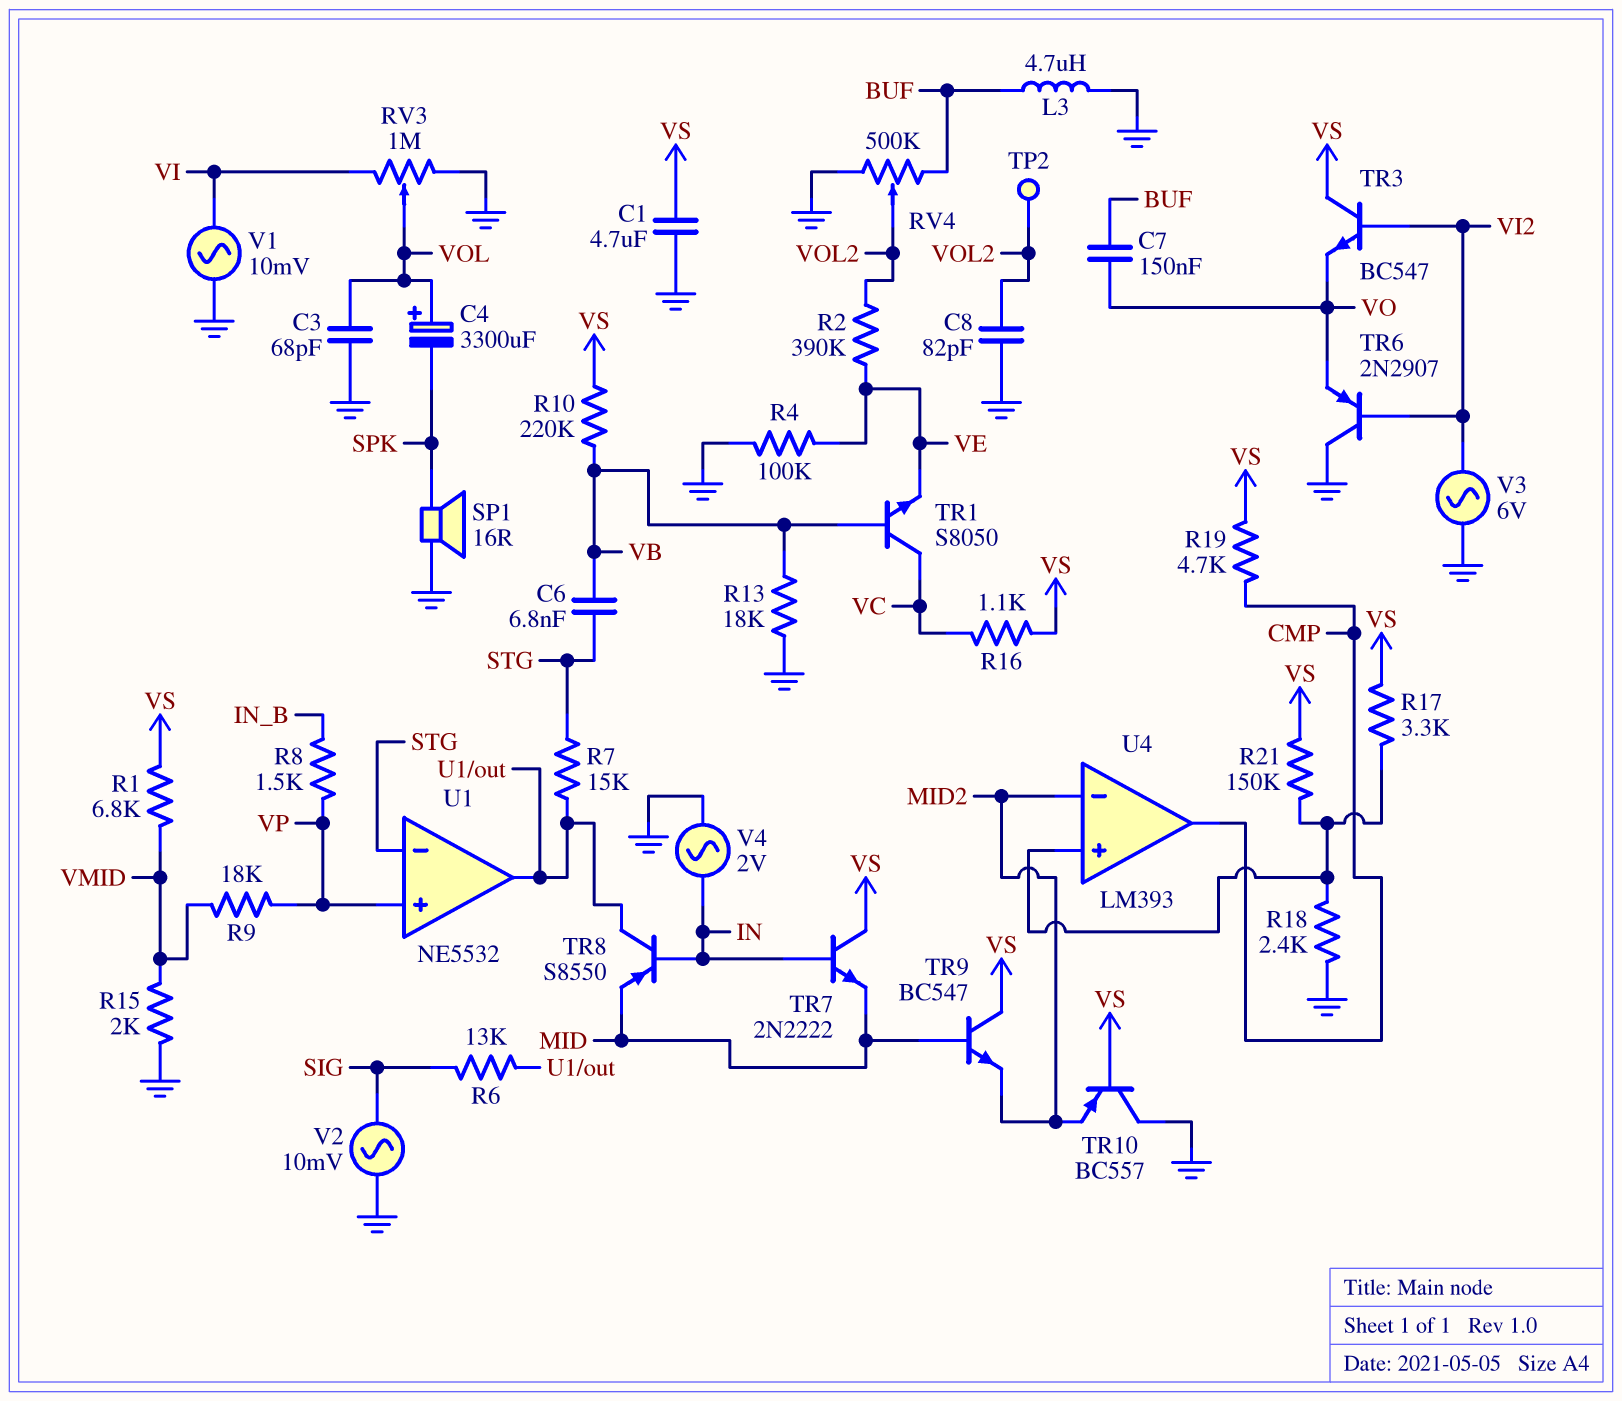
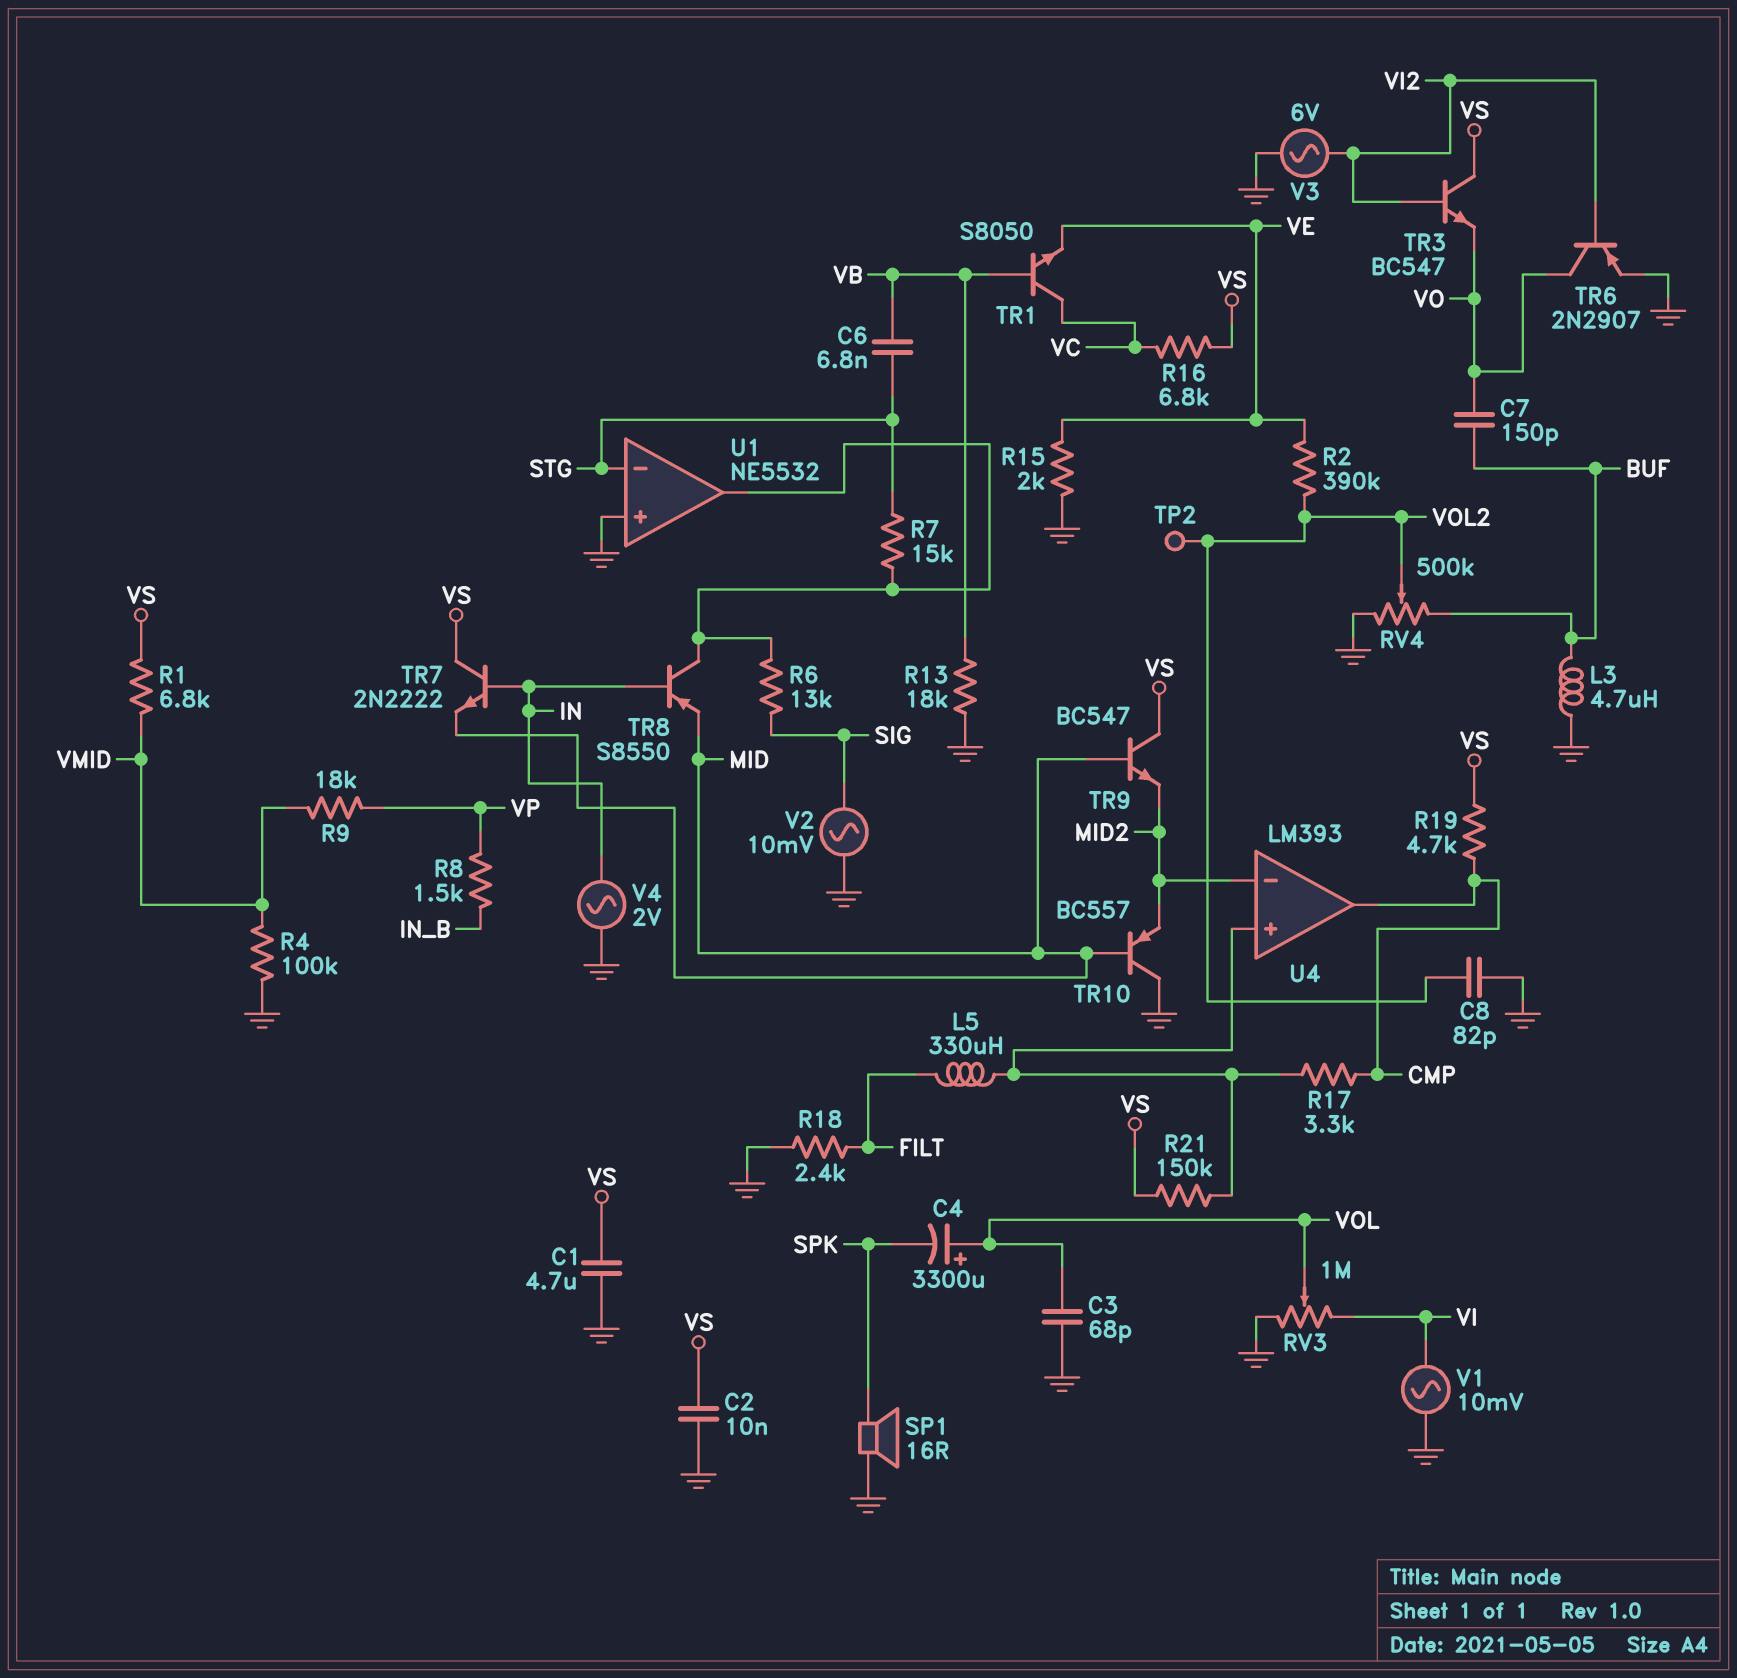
C2: none -> 10nF (GND, VS)
C7: 150nF (BUF, VO) -> 150pF (BUF, VO)
L5: none -> 330uH (FILT, U4/in+)
R4: 100k (GND, VE) -> 100k (GND, VMID)
R10: 220k (VB, VS) -> none
R15: 2k (GND, VMID) -> 2k (GND, VE)
R16: 1.1k (VC, VS) -> 6.8k (VC, VS)
R17: 3.3k (U4/in+, VS) -> 3.3k (CMP, U4/in+)
R18: 2.4k (GND, U4/in+) -> 2.4k (FILT, GND)
TR6: PNP 2N2907 (B VI2, C GND, E VO) -> PNP 2N2907 (B VI2, C VO, E GND)
TR10: PNP BC557 (B VS, C GND, E MID2) -> PNP BC557 (B MID, C GND, E MID2)
U1 pin in+: VP -> GND

